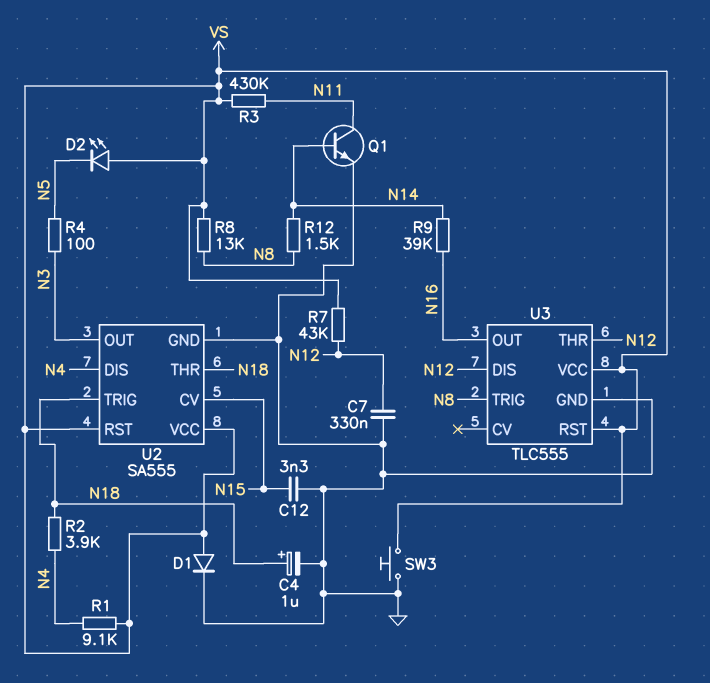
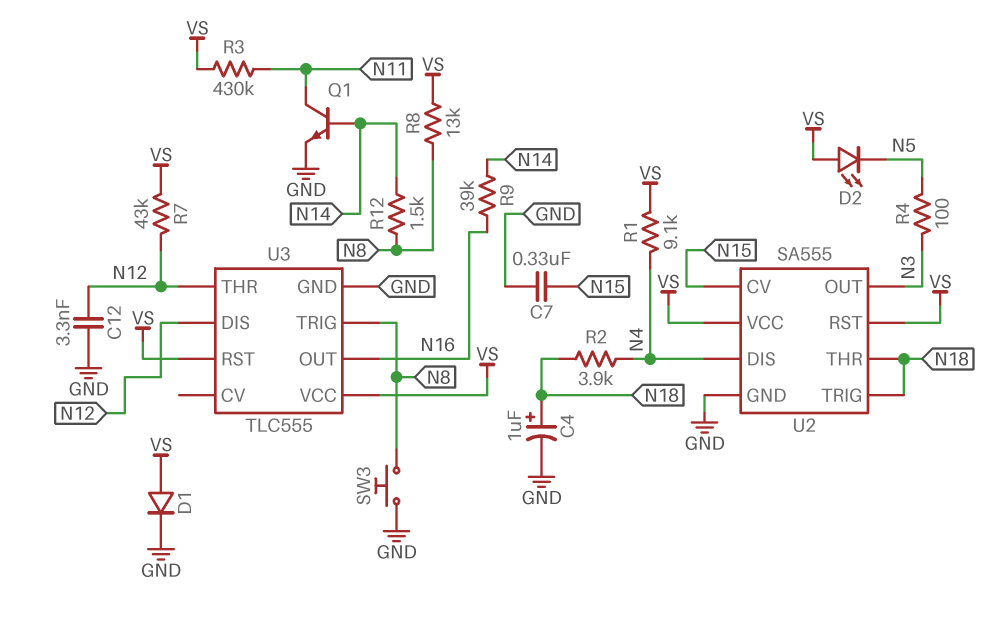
C7: 330nF (GND, N12) -> 330nF (GND, N15)
C12: 3.3nF (GND, N15) -> 3.3nF (GND, N12)
SW3: button (GND, VS) -> button (GND, N8)

